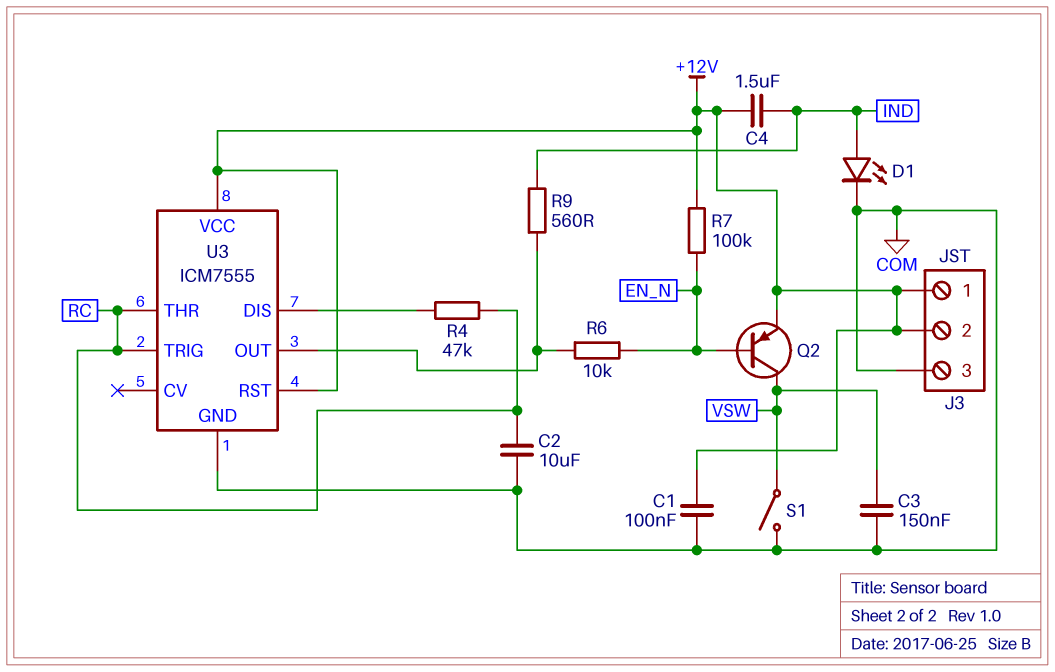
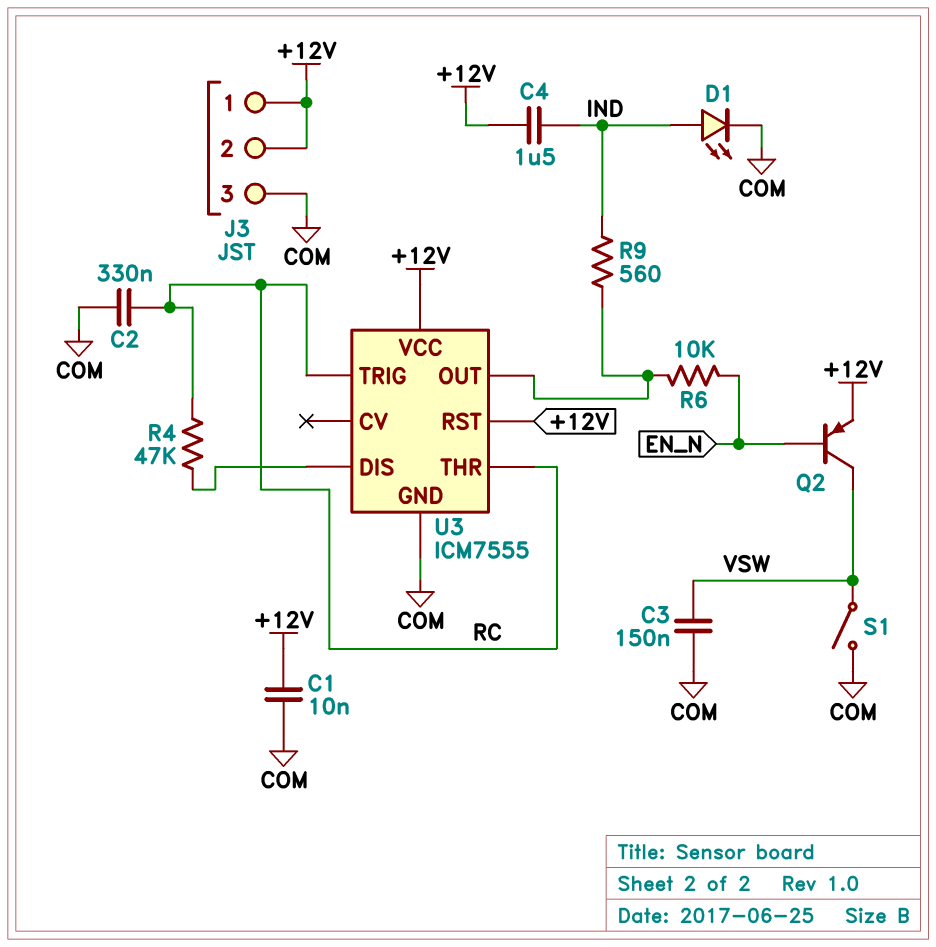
C1: 100nF (+12V, COM) -> 10nF (+12V, COM)
C2: 10uF (COM, RC) -> 330nF (COM, RC)
R7: 100k (+12V, EN_N) -> none

